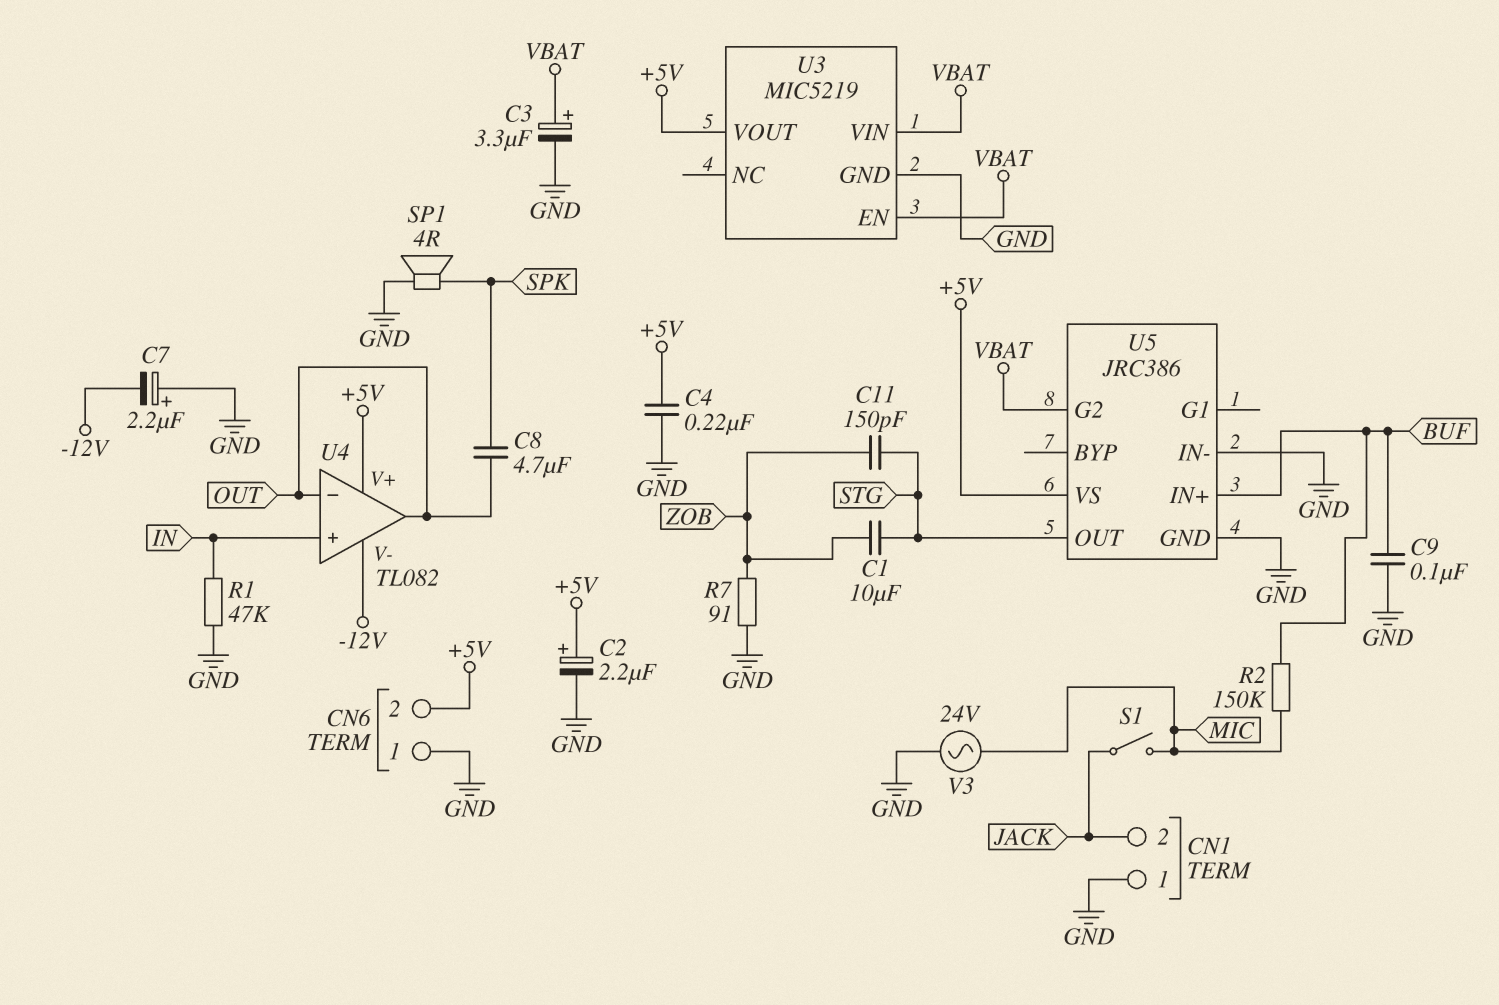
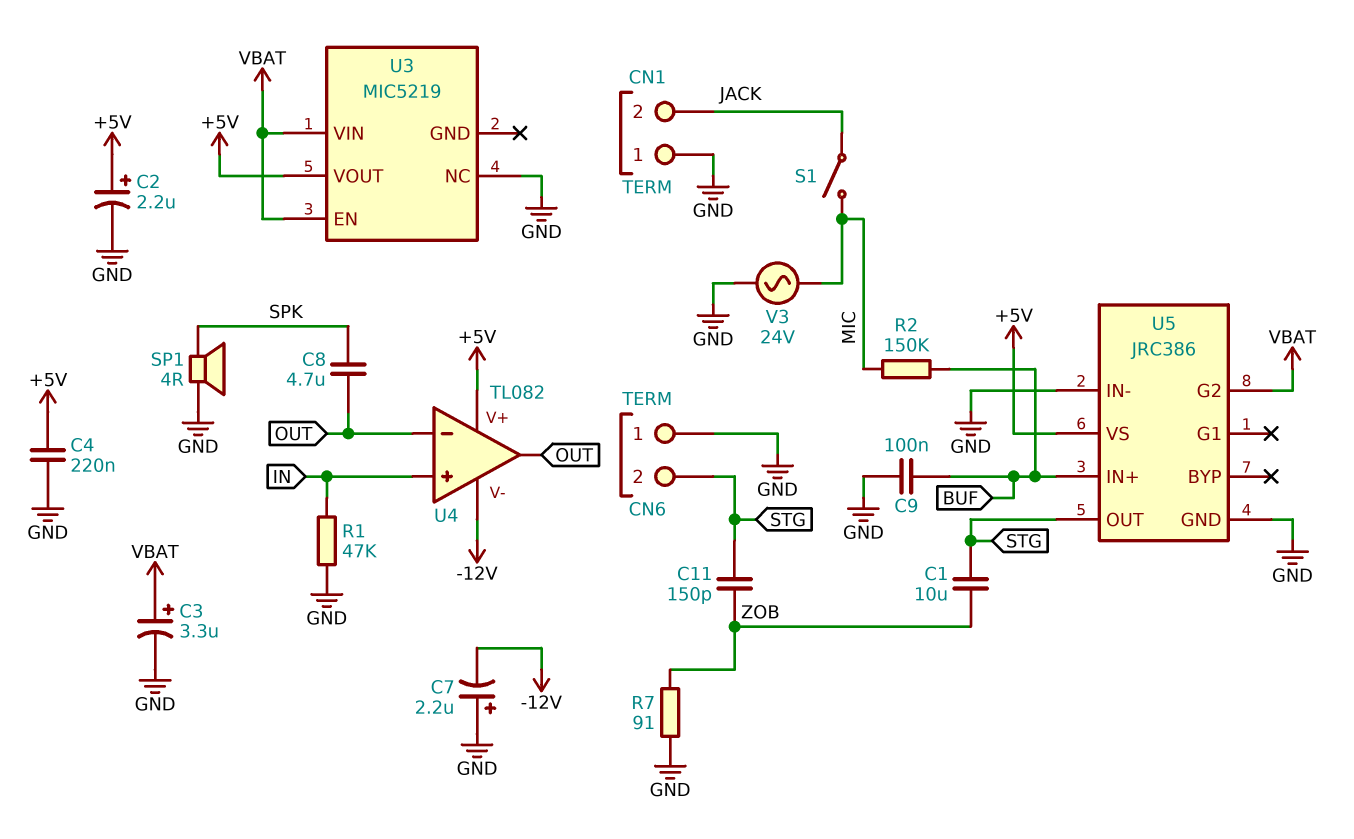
CN6 pin 2: +5V -> STG
U3 pin GND: GND -> none
U3 pin NC: none -> GND

